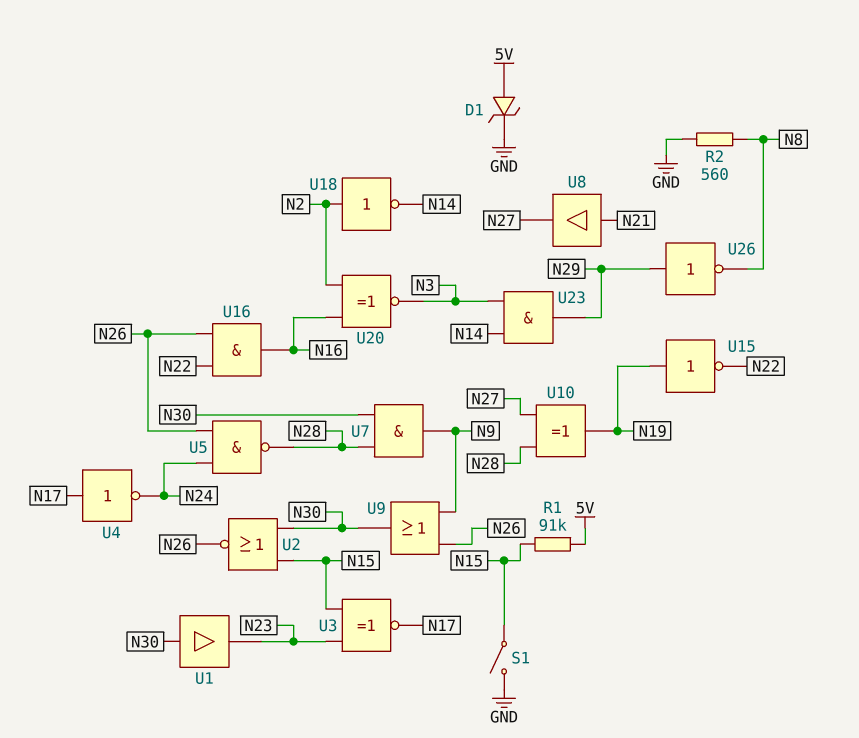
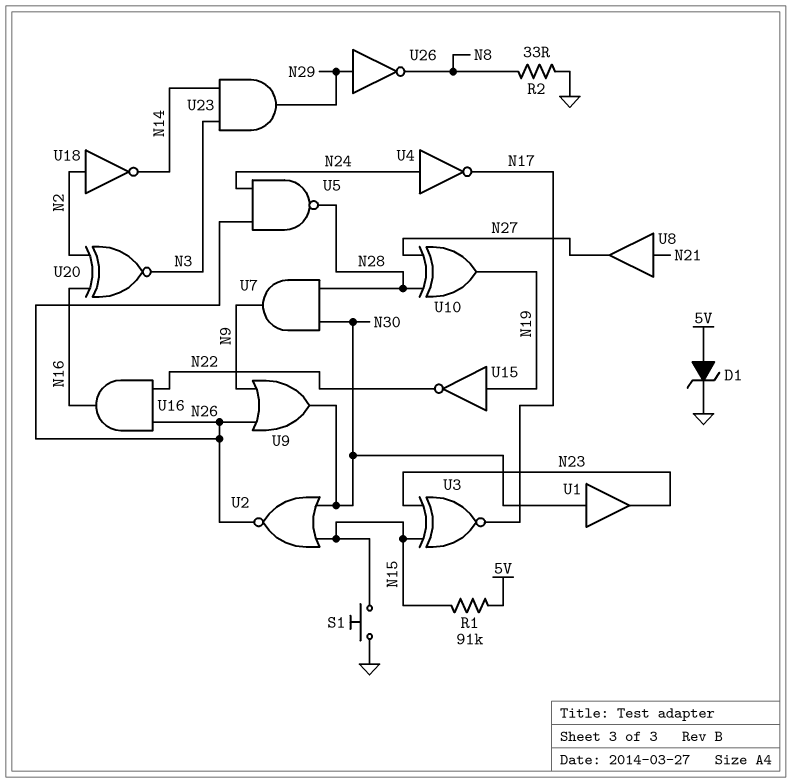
R2: 560 (GND, N8) -> 33 (GND, N8)
S1: switch (GND, N15) -> button (GND, N15)
U4: NOT (in N17, out N24) -> NOT (in N24, out N17)

